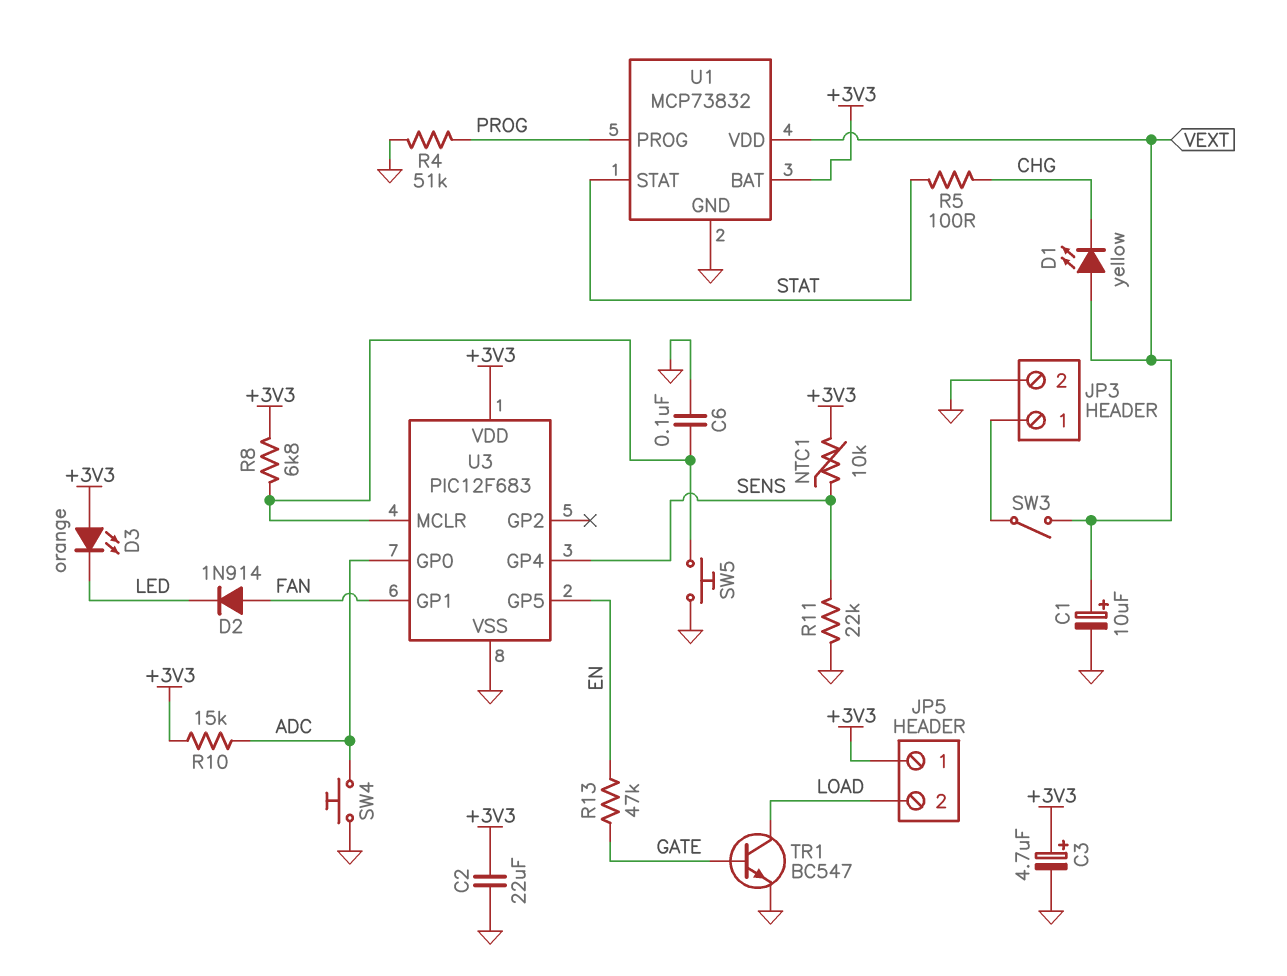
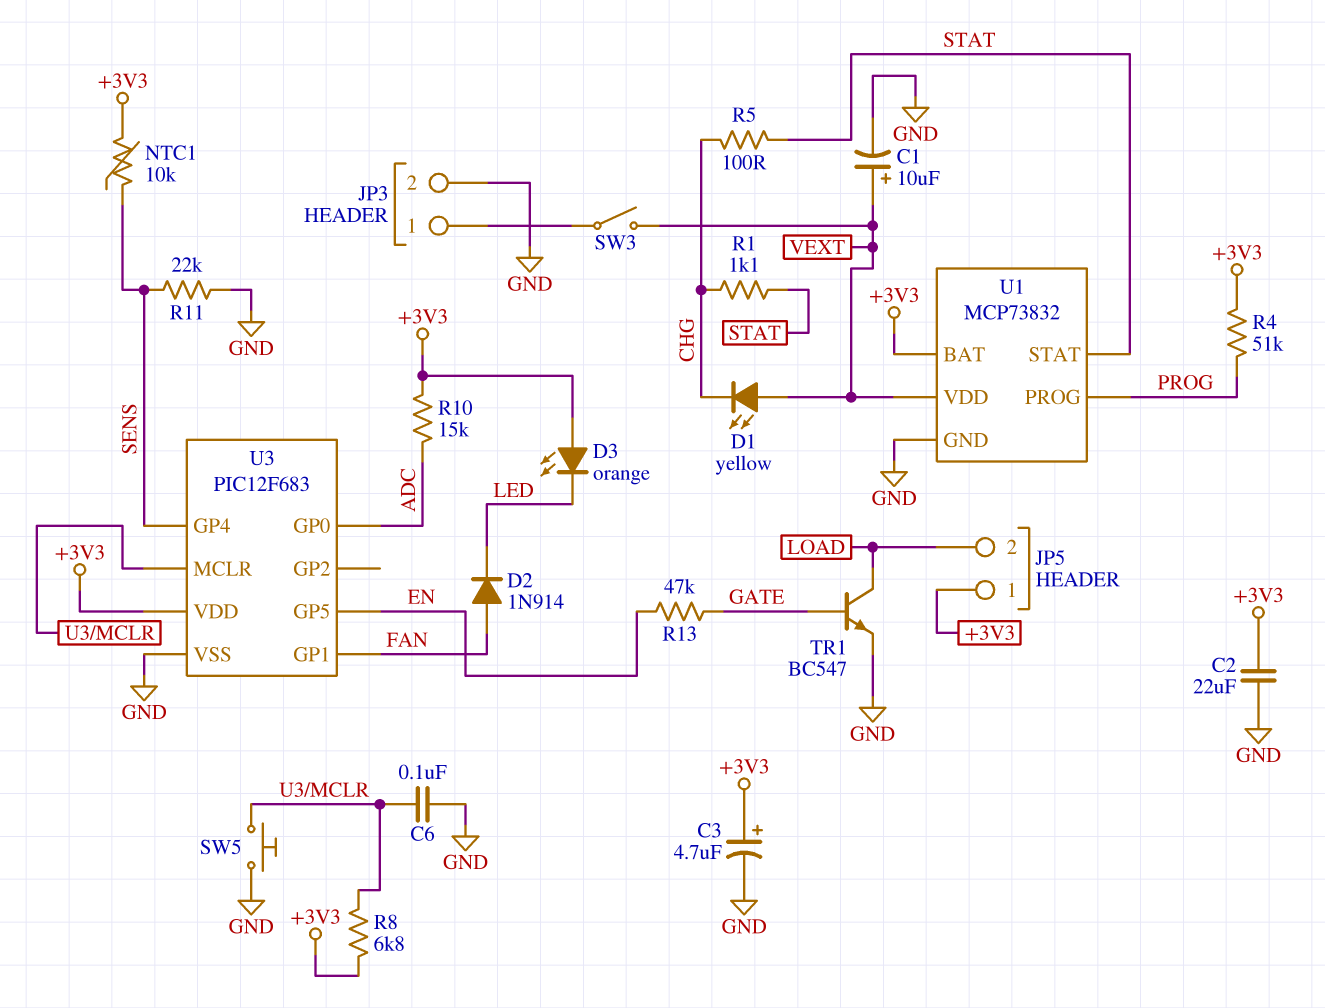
R1: none -> 1.1k (CHG, STAT)
R4: 51k (GND, PROG) -> 51k (+3V3, PROG)
SW4: button (ADC, GND) -> none

